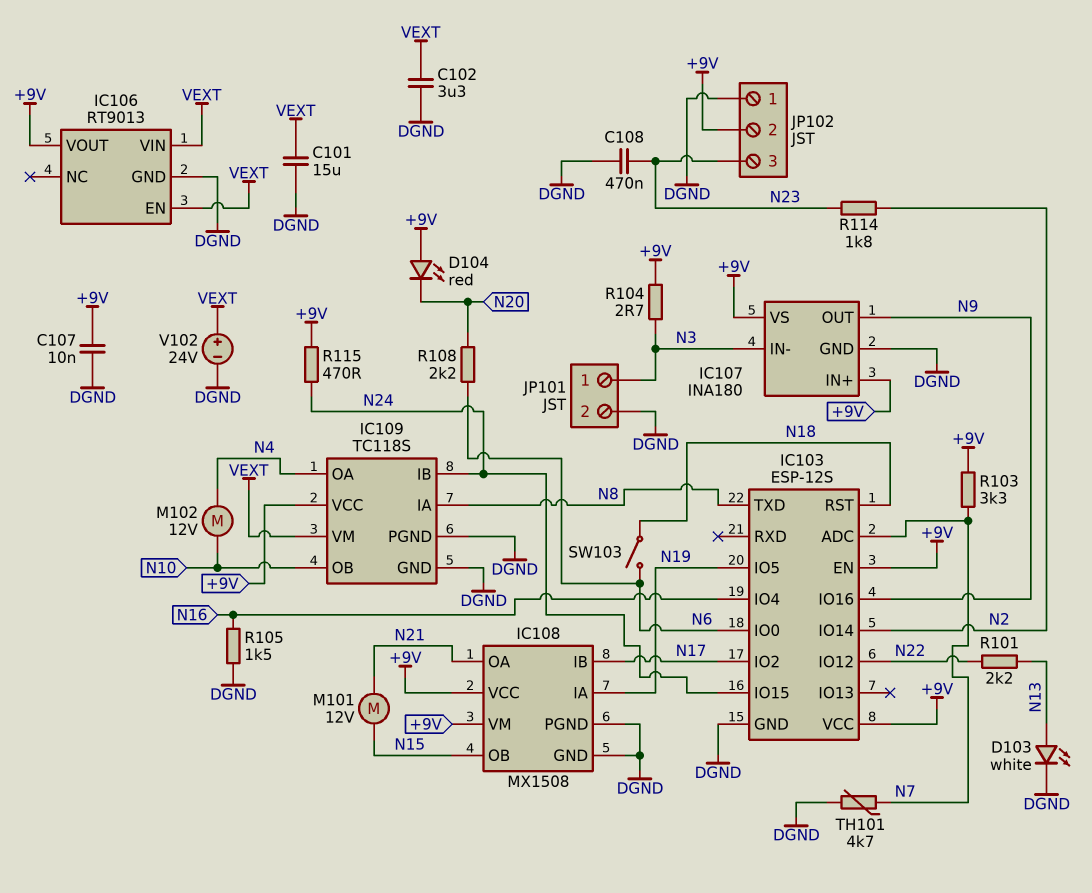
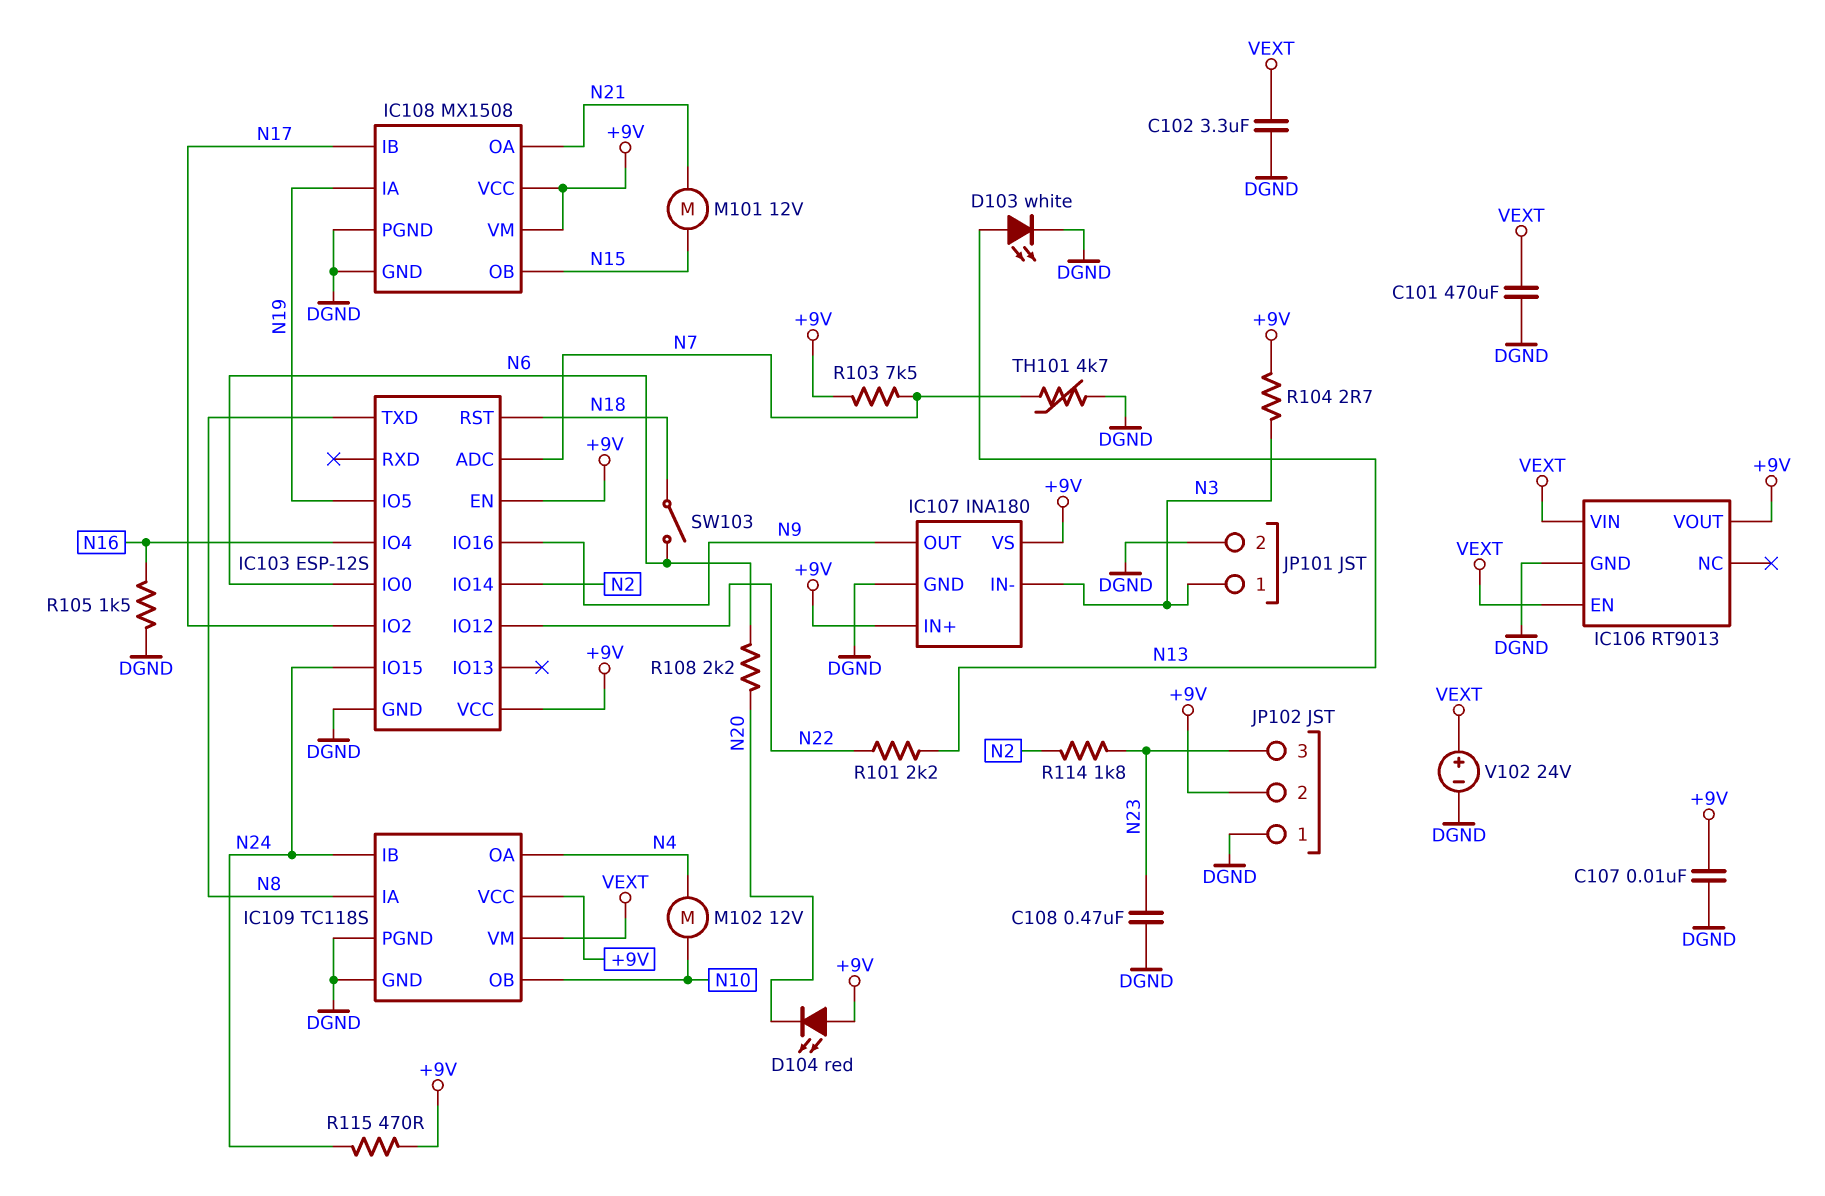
C101: 15uF (DGND, VEXT) -> 470uF (DGND, VEXT)
R103: 3.3k (+9V, N7) -> 7.5k (+9V, N7)

